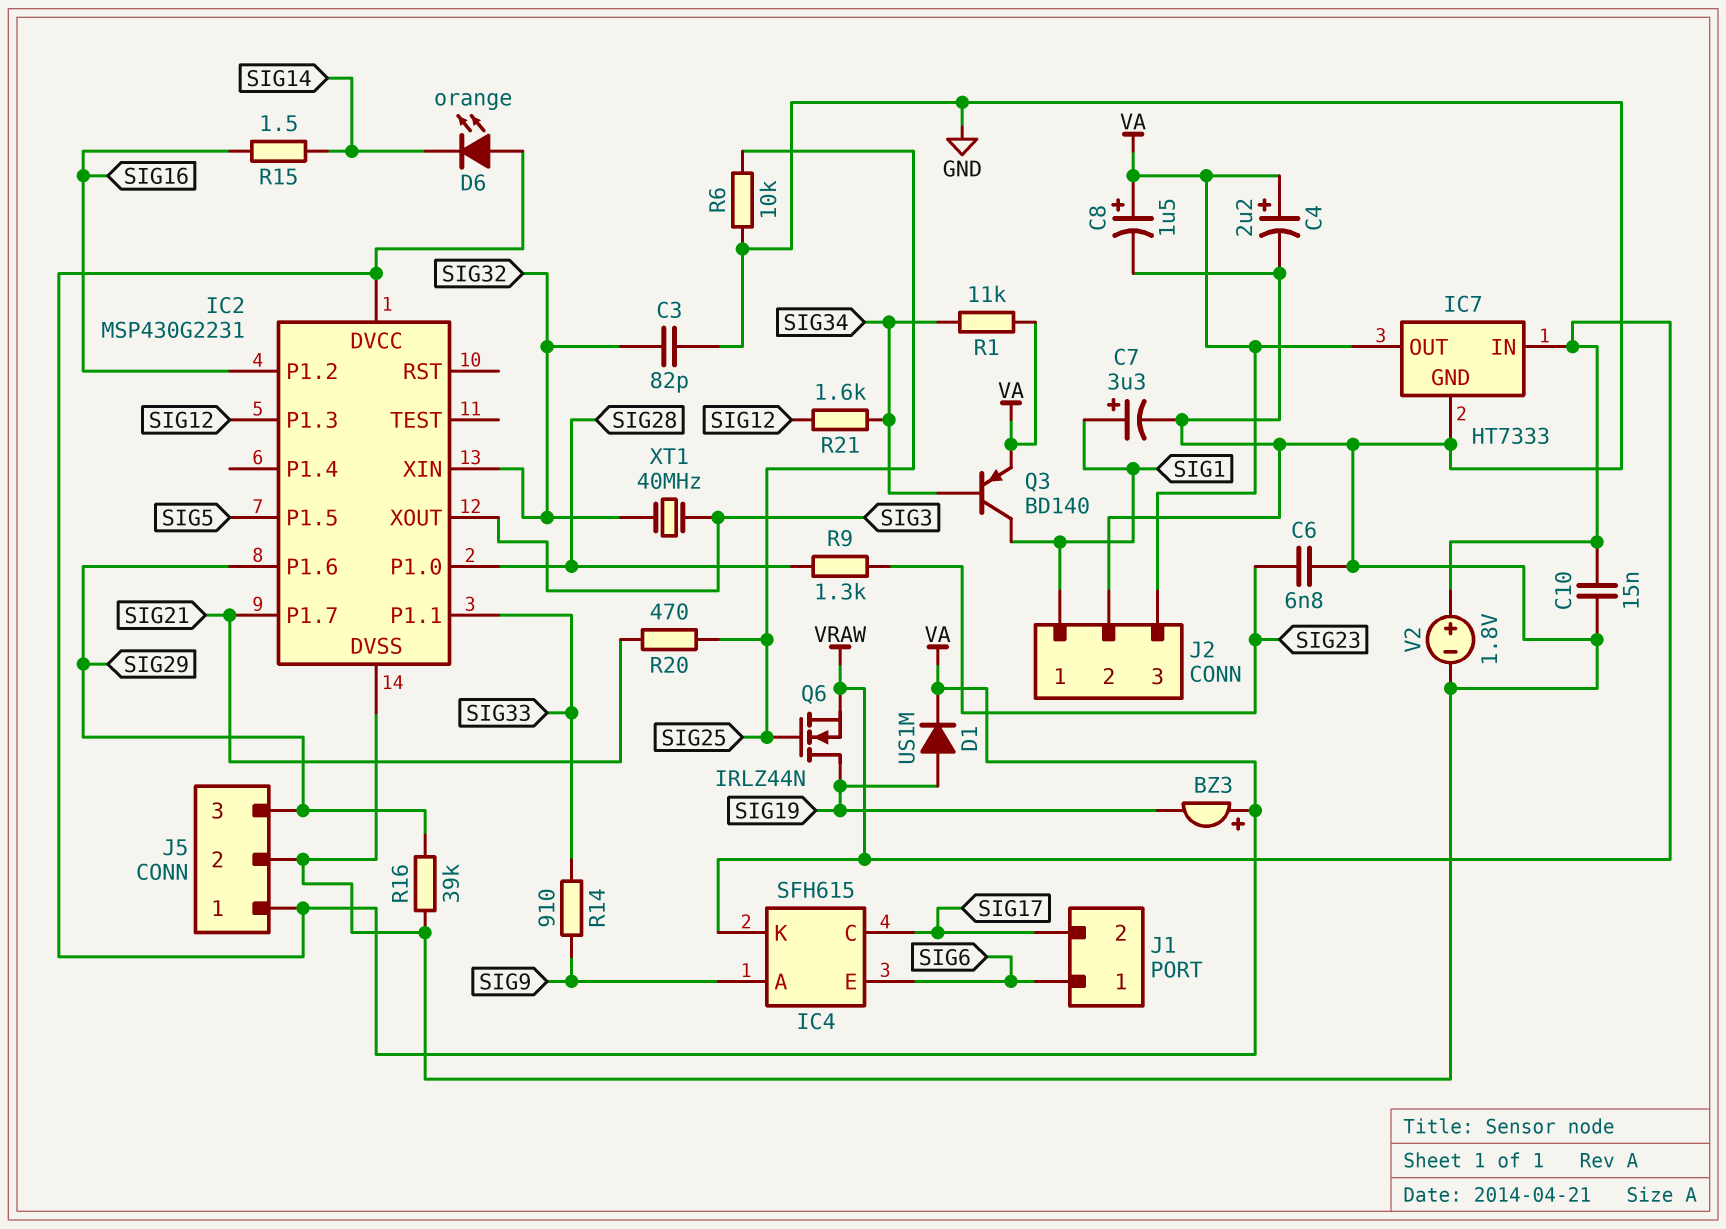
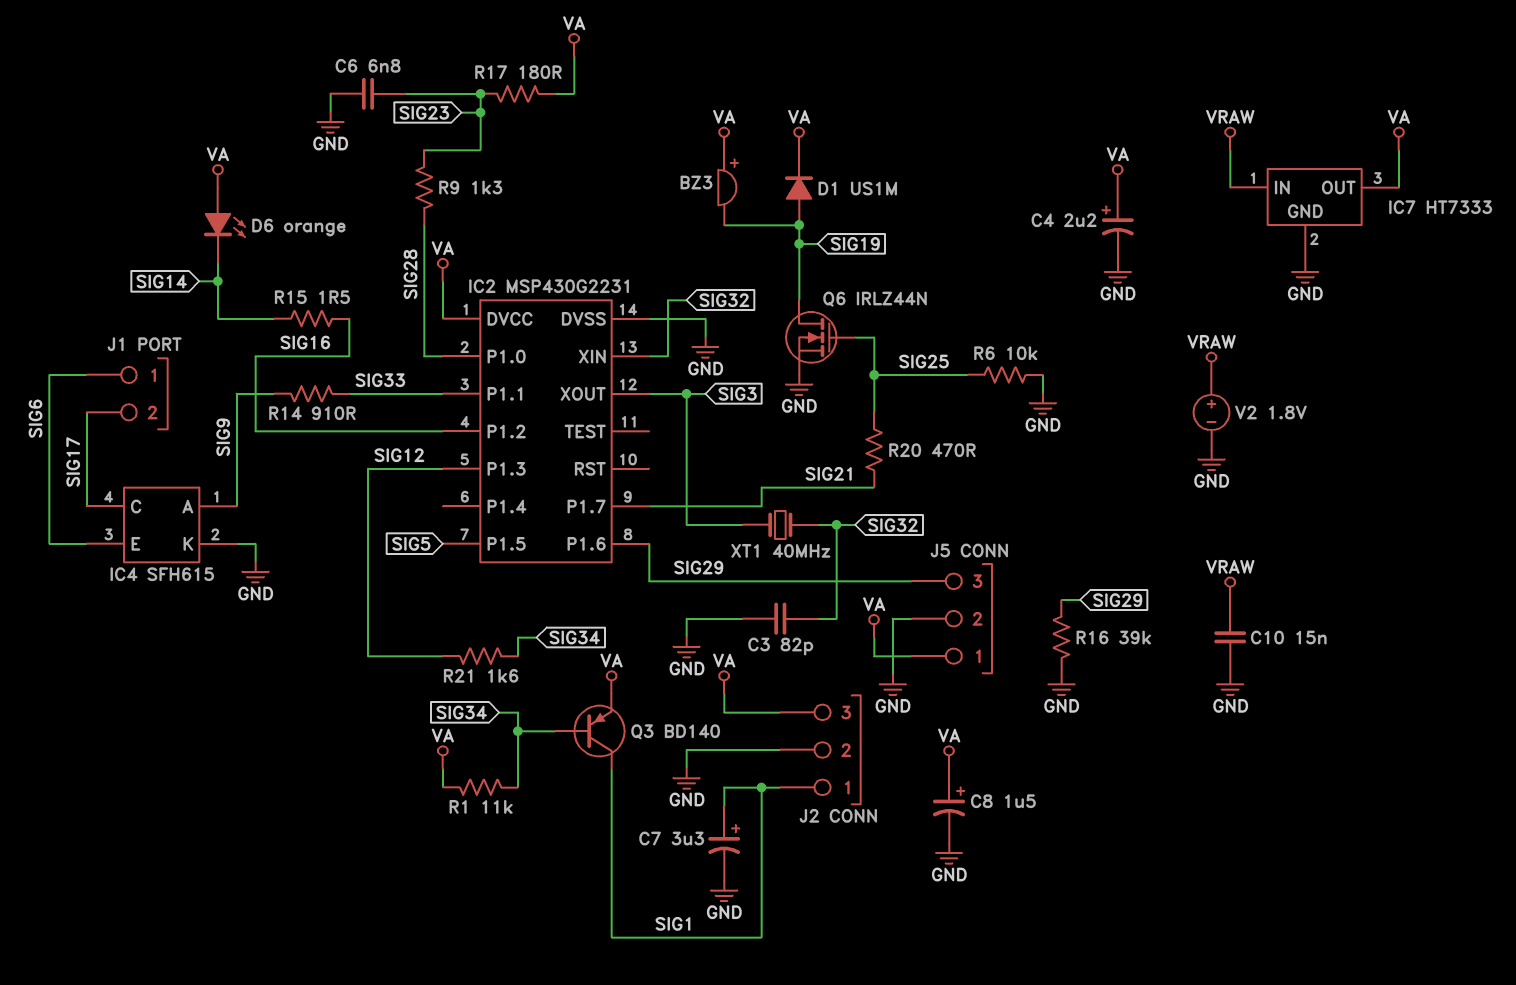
IC4 pin K: VRAW -> GND
Q6: NMOS IRLZ44N (G SIG25, D SIG19, S VRAW) -> NMOS IRLZ44N (G SIG25, D SIG19, S GND)
R17: none -> 180 (SIG23, VA)

